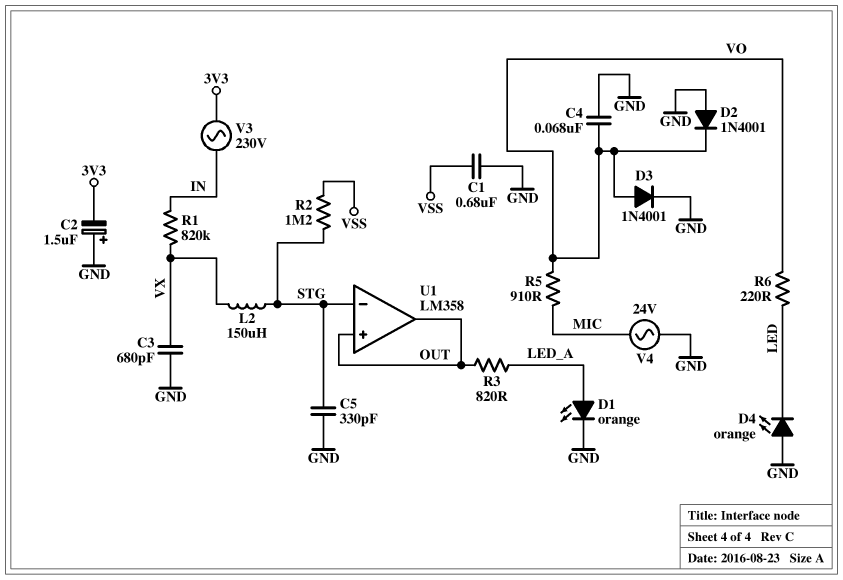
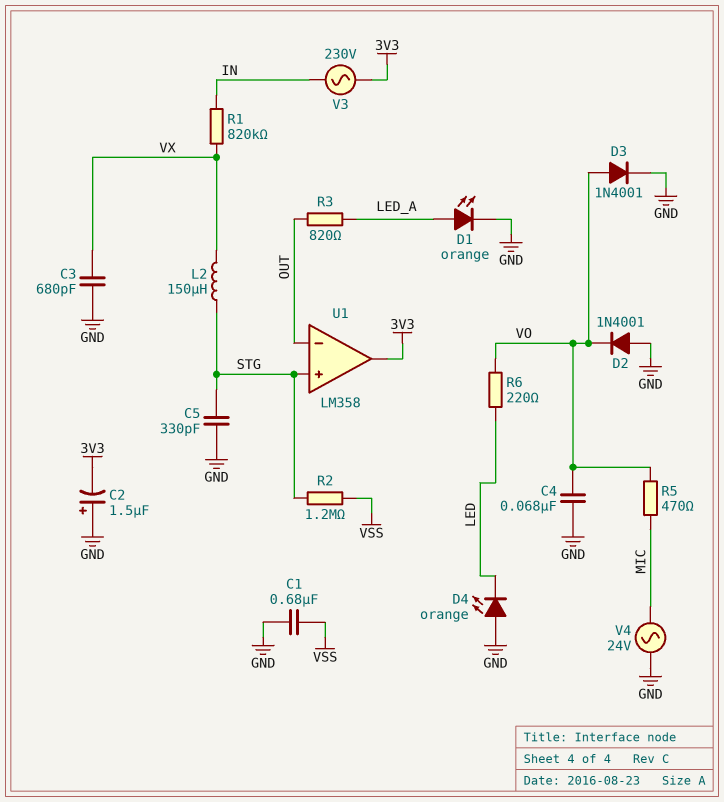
R5: 910 (MIC, VO) -> 470 (MIC, VO)
U1 pin in+: OUT -> STG
U1 pin in-: STG -> OUT
U1 pin out: OUT -> 3V3

